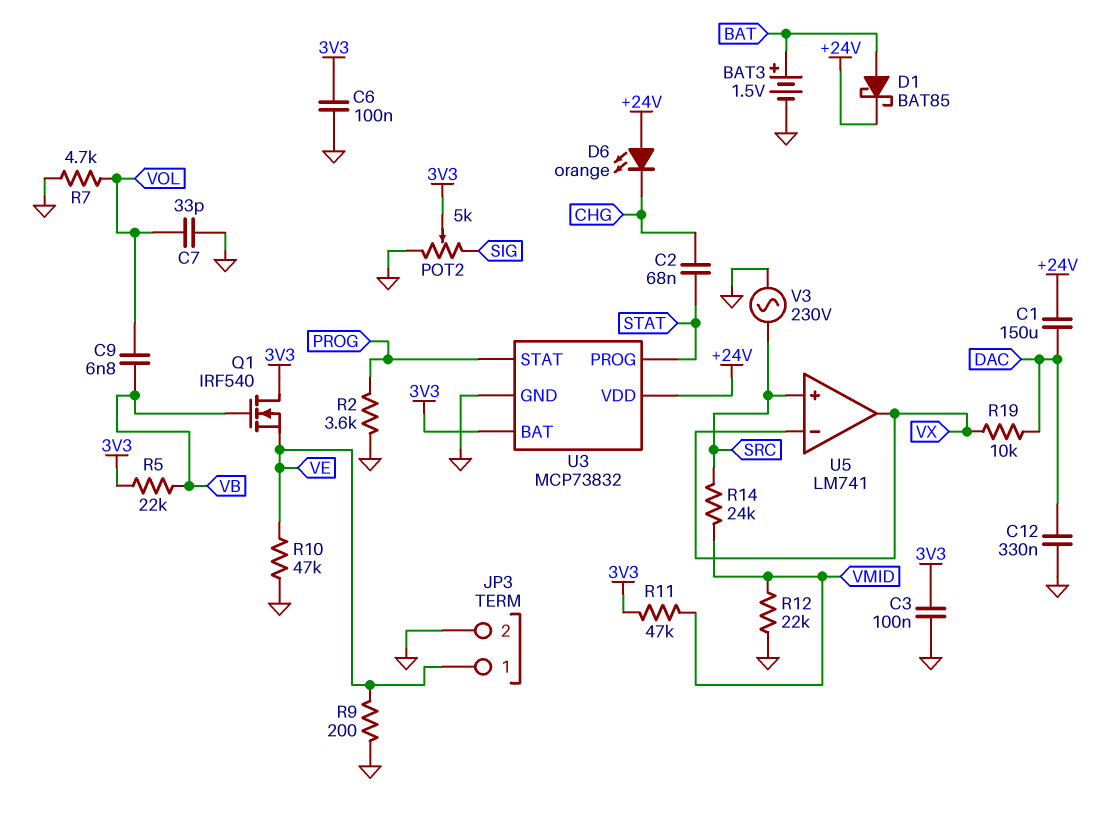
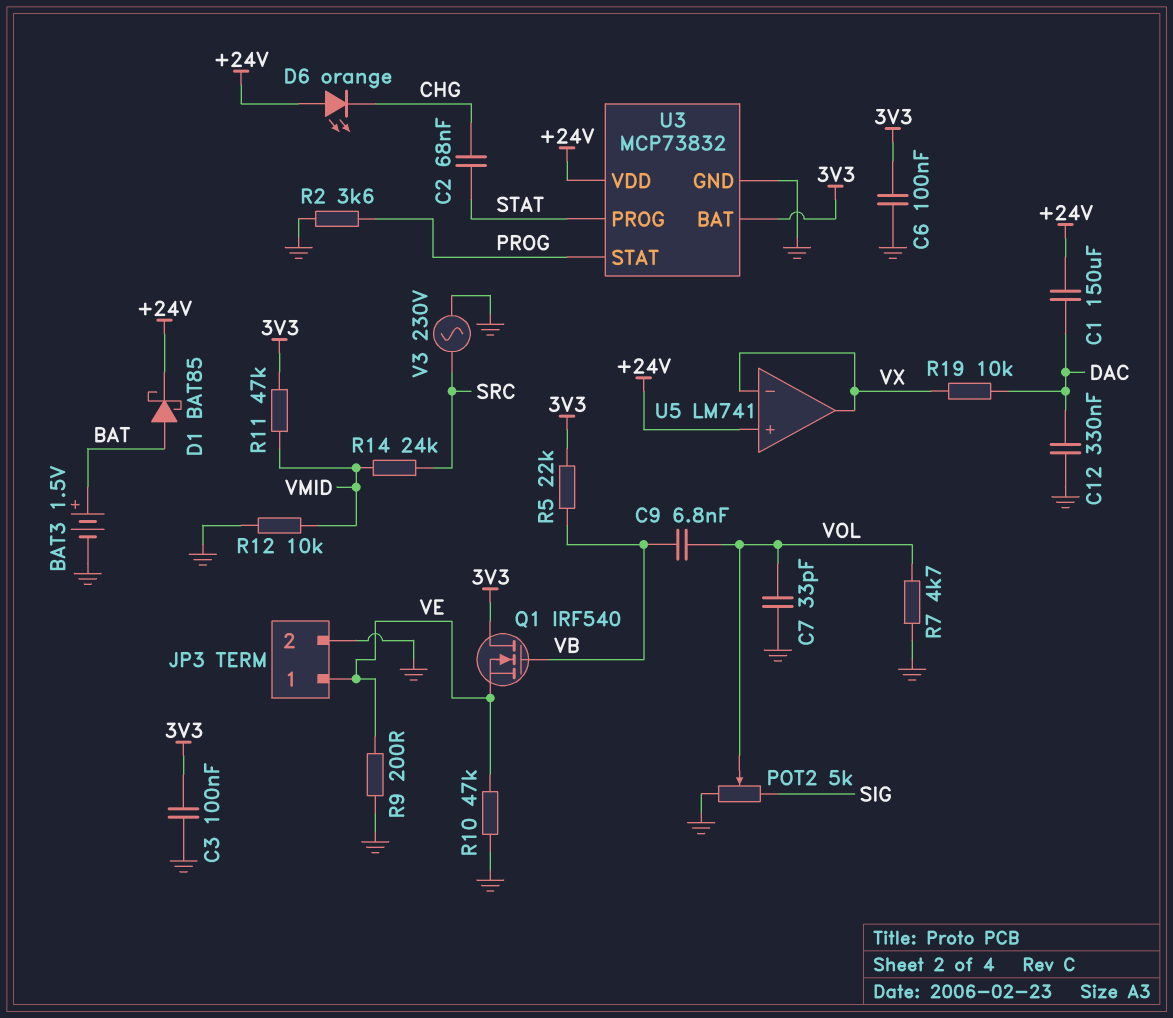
POT2: 5k (GND, SIG, wiper 3V3) -> 5k (GND, SIG, wiper VOL)
R12: 22k (GND, VMID) -> 10k (GND, VMID)
U5 pin in+: SRC -> +24V

